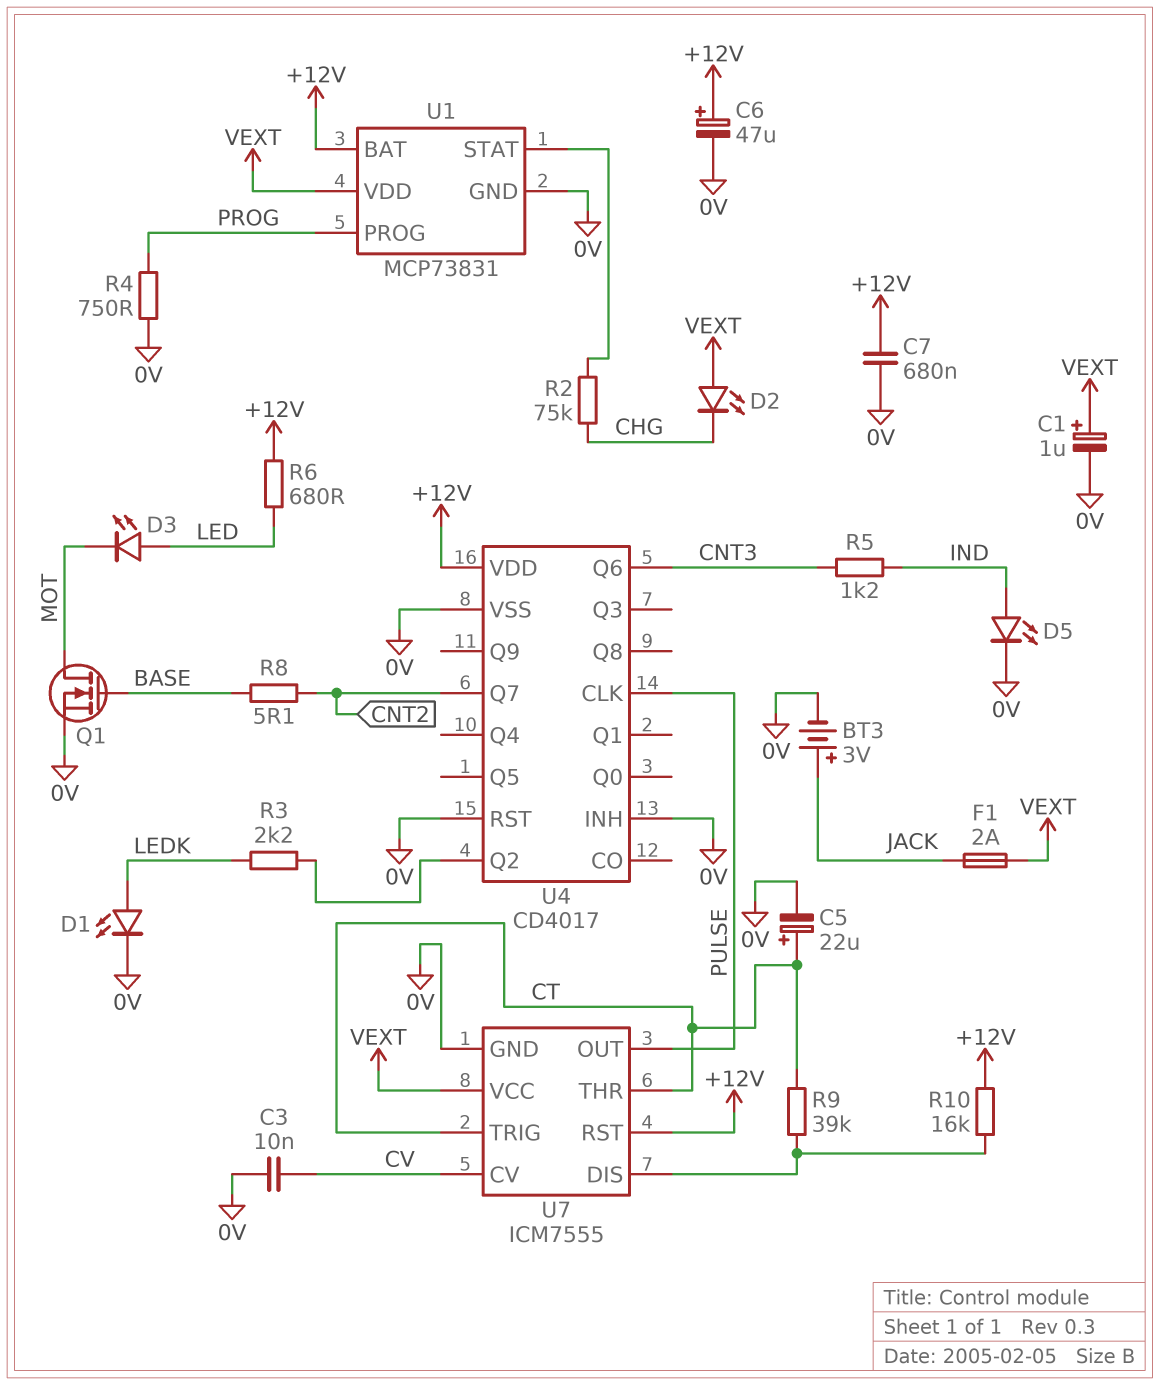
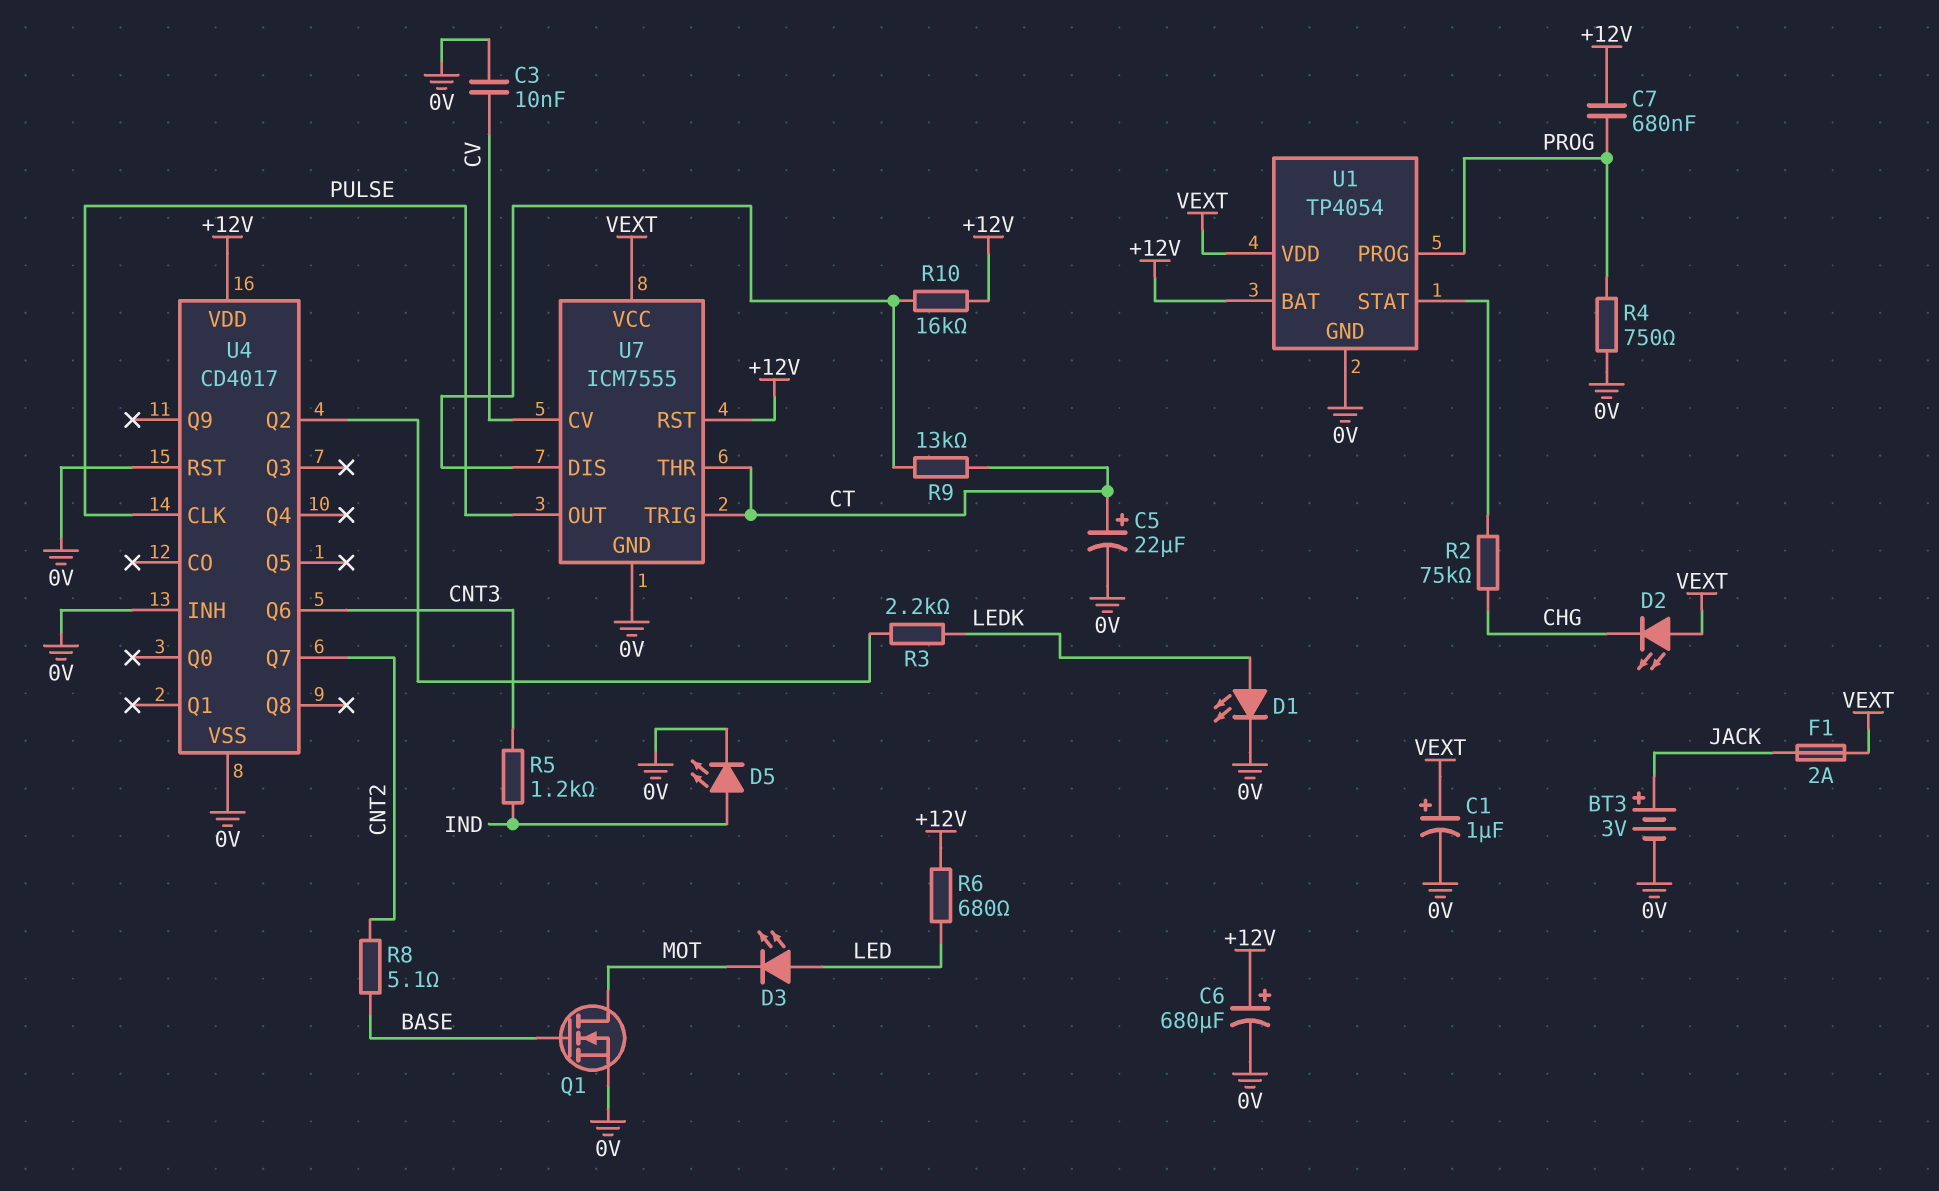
C6: 47uF (plus +12V, minus 0V) -> 680uF (plus +12V, minus 0V)
C7: 680nF (+12V, 0V) -> 680nF (+12V, PROG)
R9: 39k (CT, U7/DIS) -> 13k (CT, U7/DIS)
U1: MCP73831 -> TP4054

